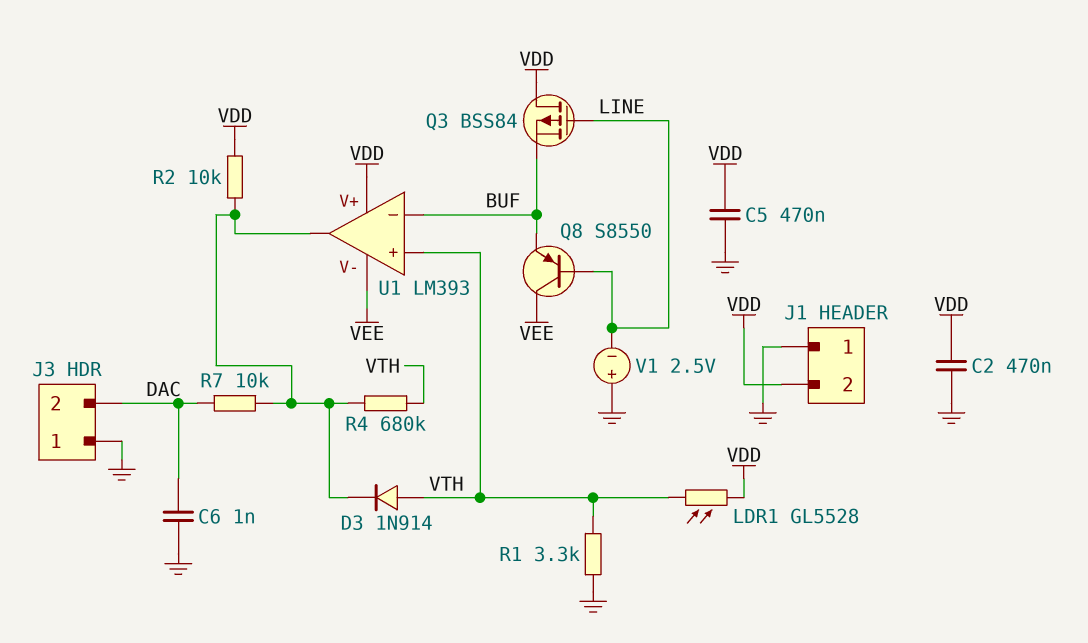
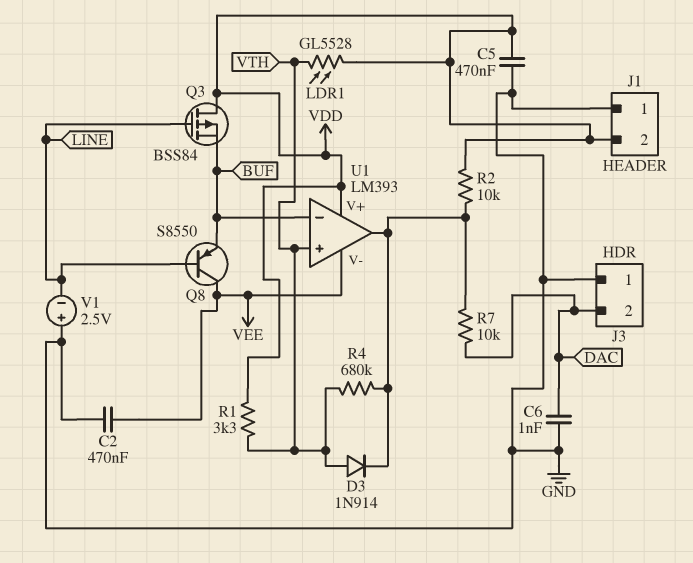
C2: 470nF (GND, VDD) -> 470nF (GND, VEE)
R1: 3.3k (GND, VTH) -> 3.3k (VDD, VTH)

